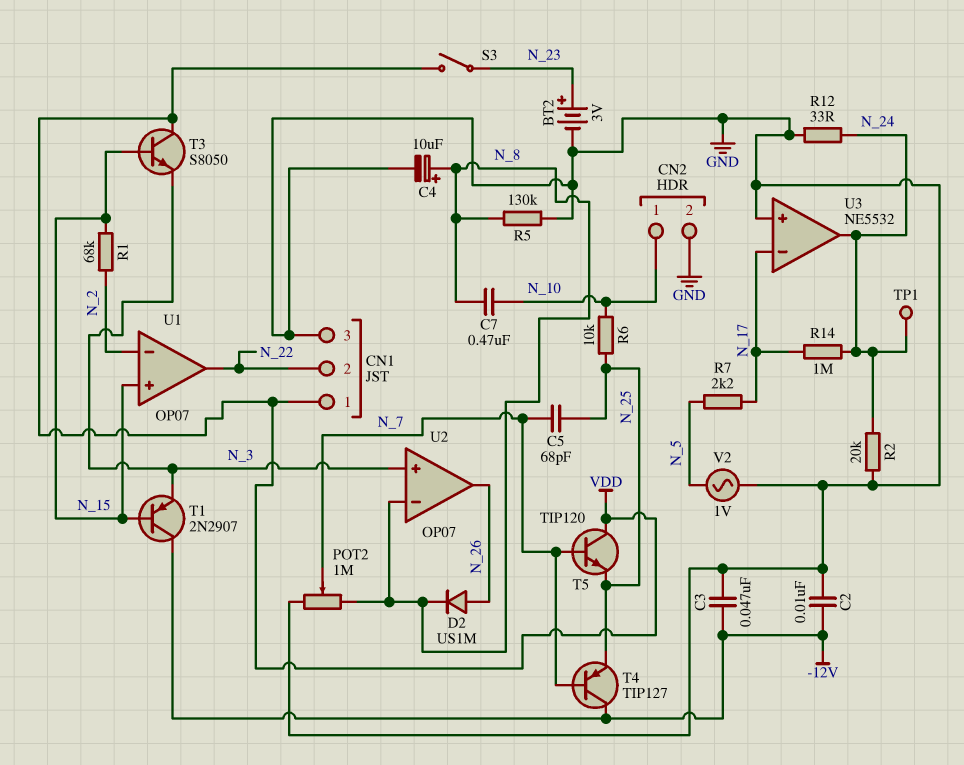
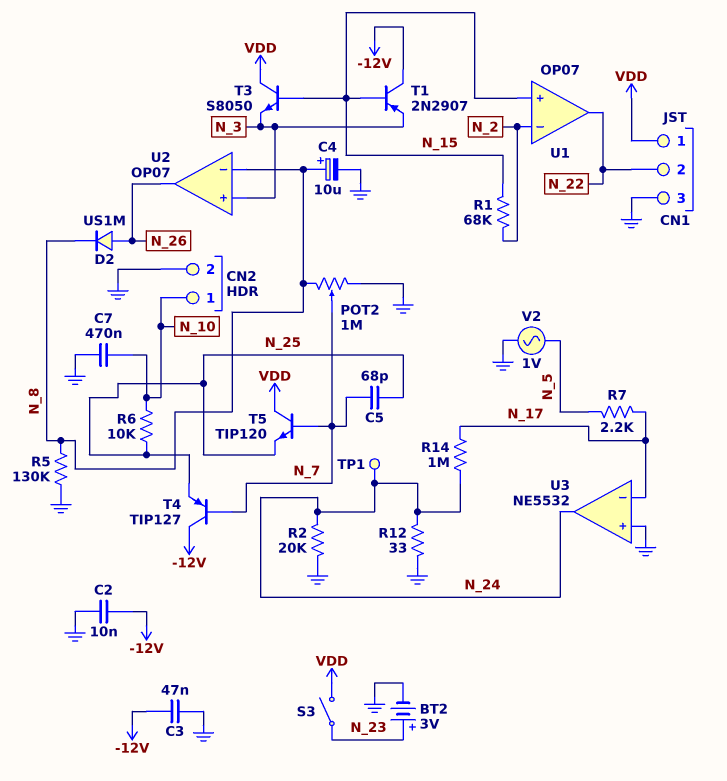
C7: 470nF (N_8, N_10) -> 470nF (GND, N_10)

